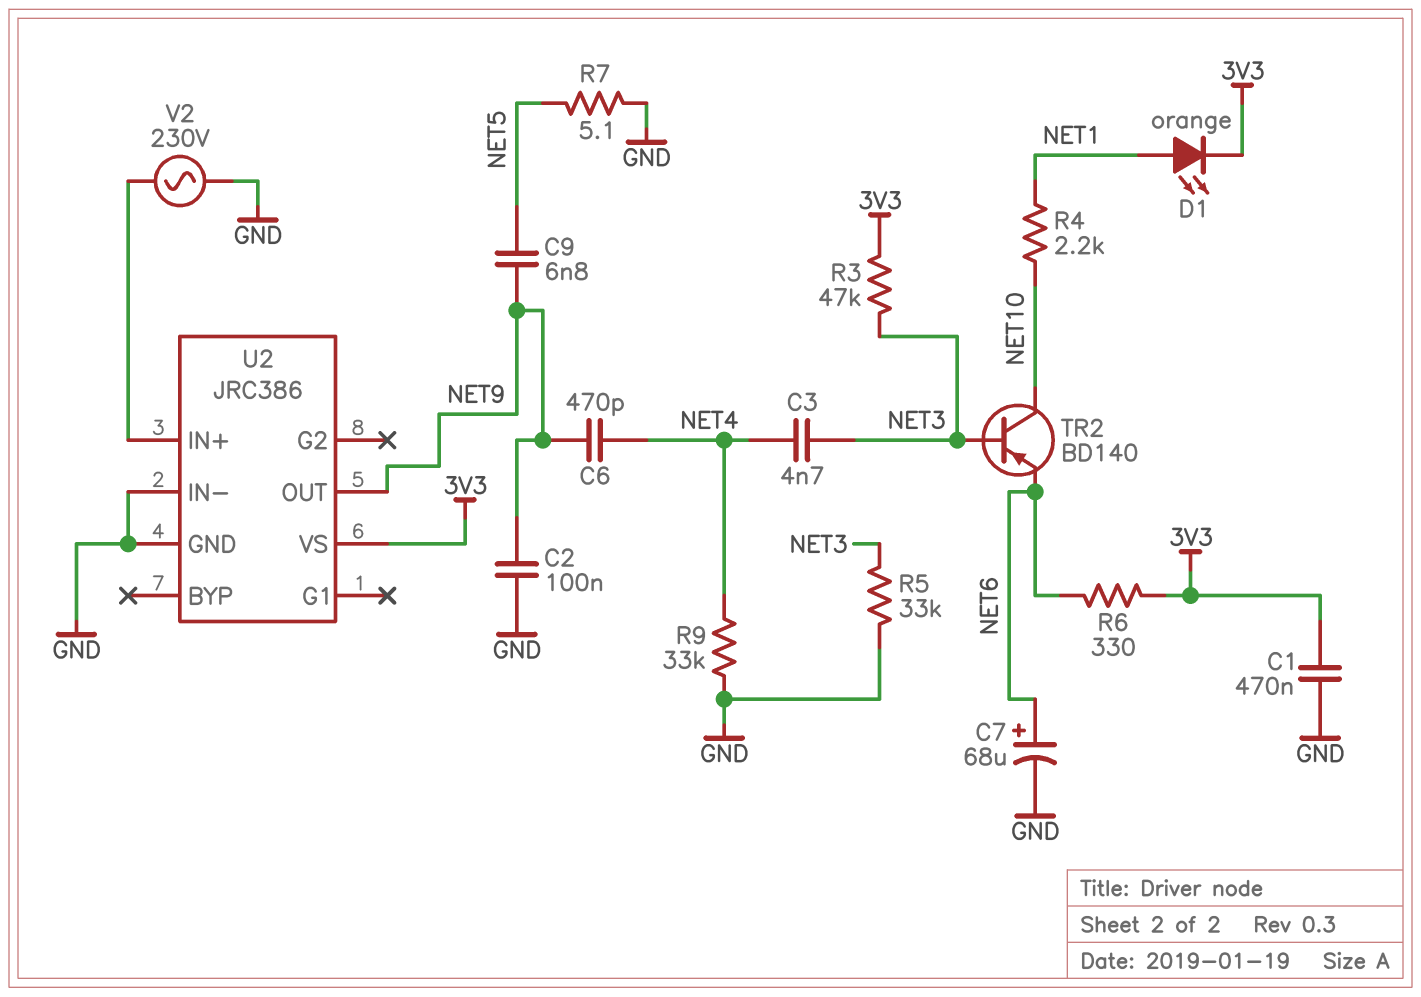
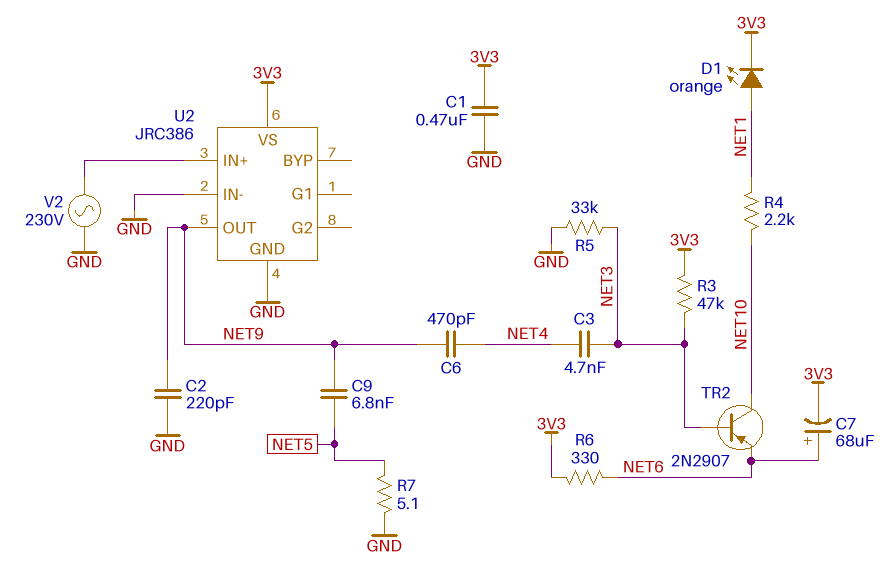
C2: 100nF (GND, NET9) -> 220pF (GND, NET9)
C7: 68uF (plus NET6, minus GND) -> 68uF (plus NET6, minus 3V3)
R9: 33k (GND, NET4) -> none
TR2: PNP BD140 (B NET3, C NET10, E NET6) -> PNP 2N2907 (B NET3, C NET10, E NET6)

